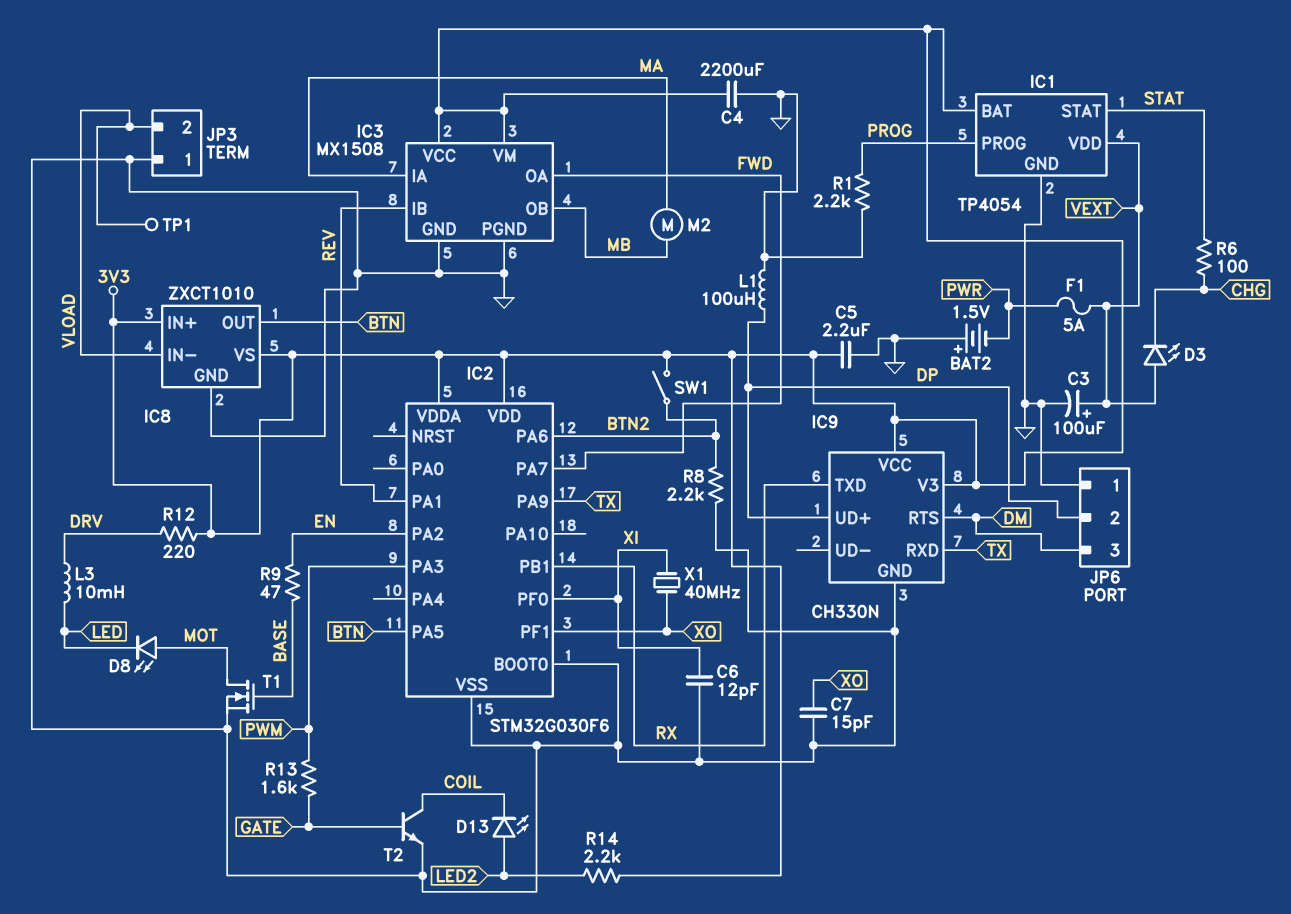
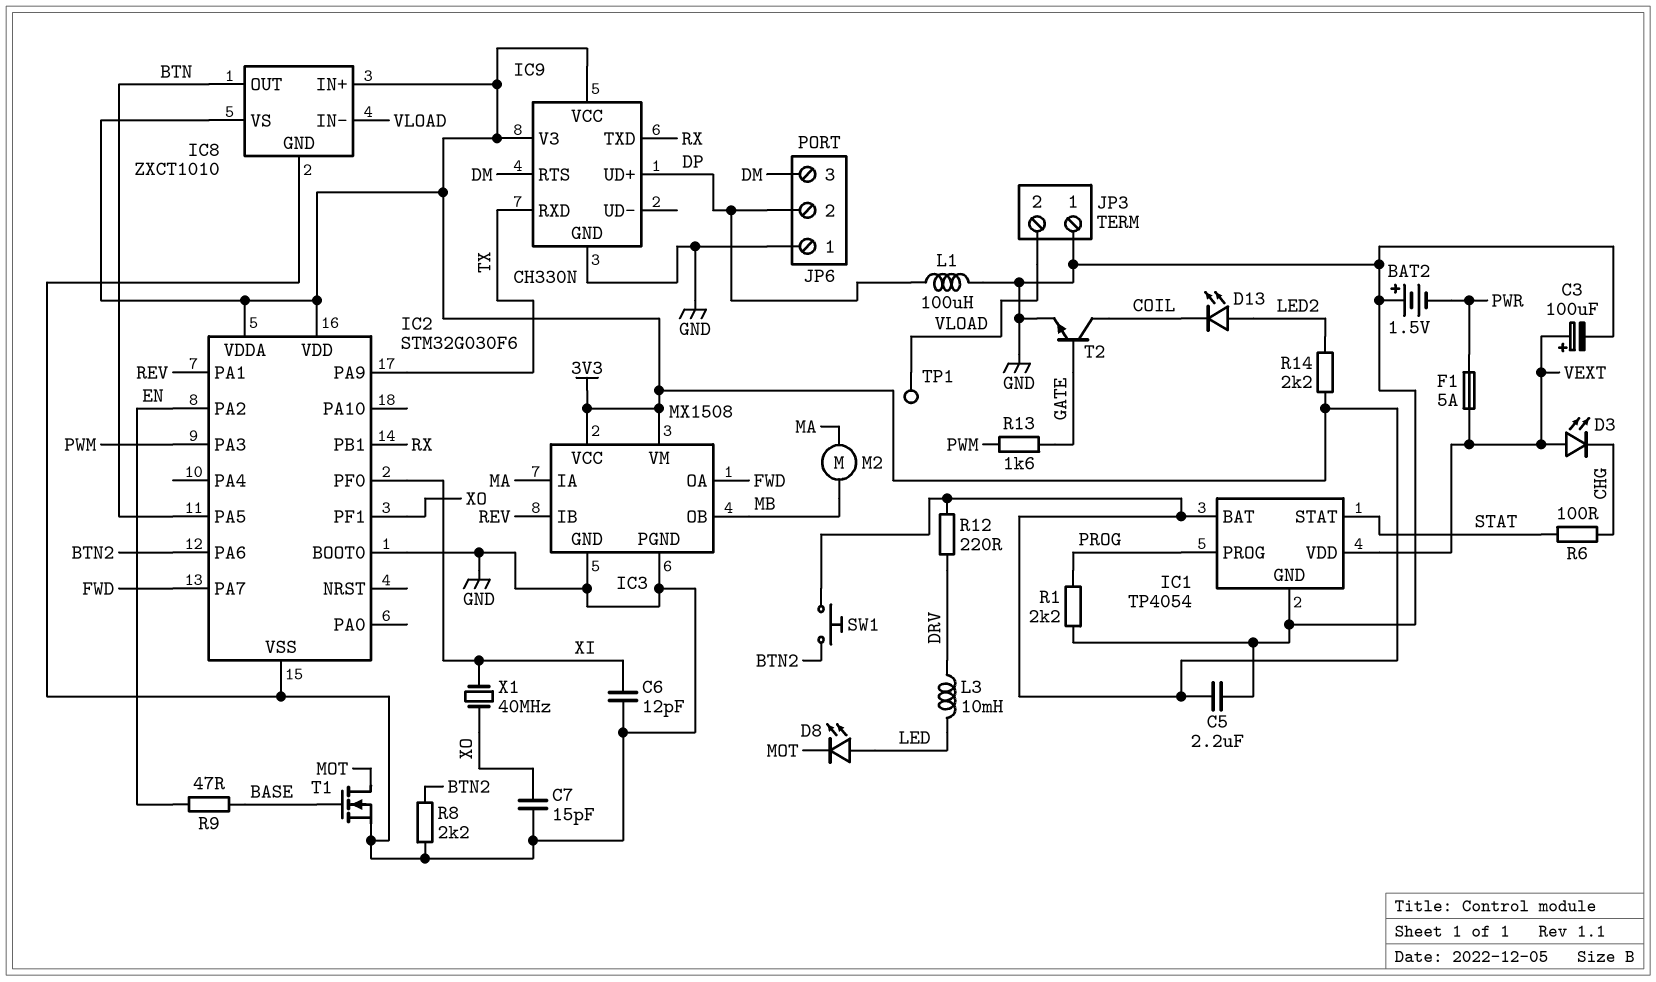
C4: 2200uF (3V3, GND) -> none
D8: LED (A MOT, K LED) -> LED (A LED, K MOT)
SW1: switch (3V3, BTN2) -> button (3V3, BTN2)

